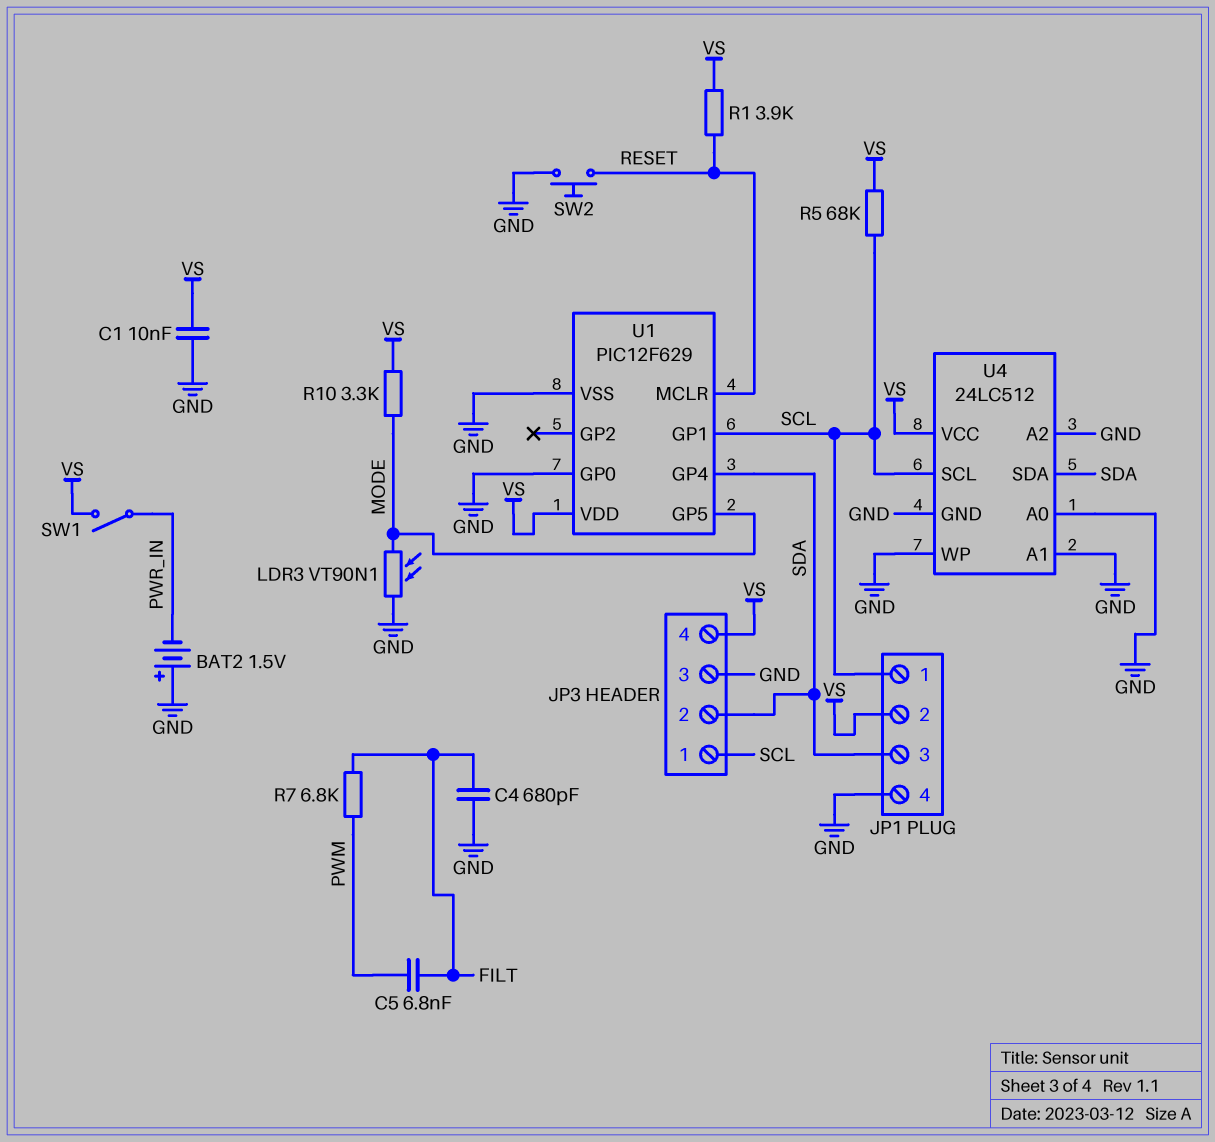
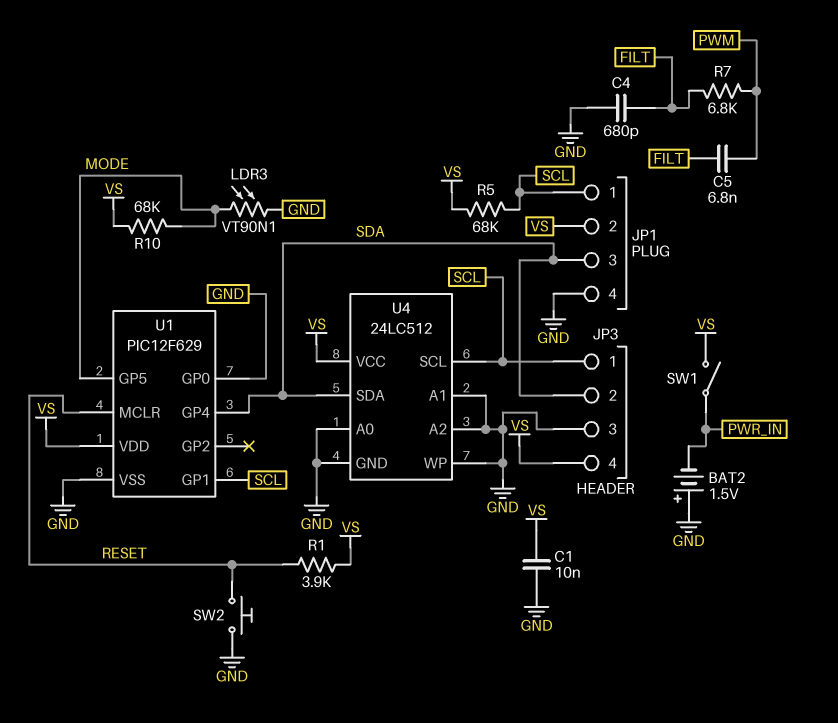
R10: 3.3k (MODE, VS) -> 68k (MODE, VS)

